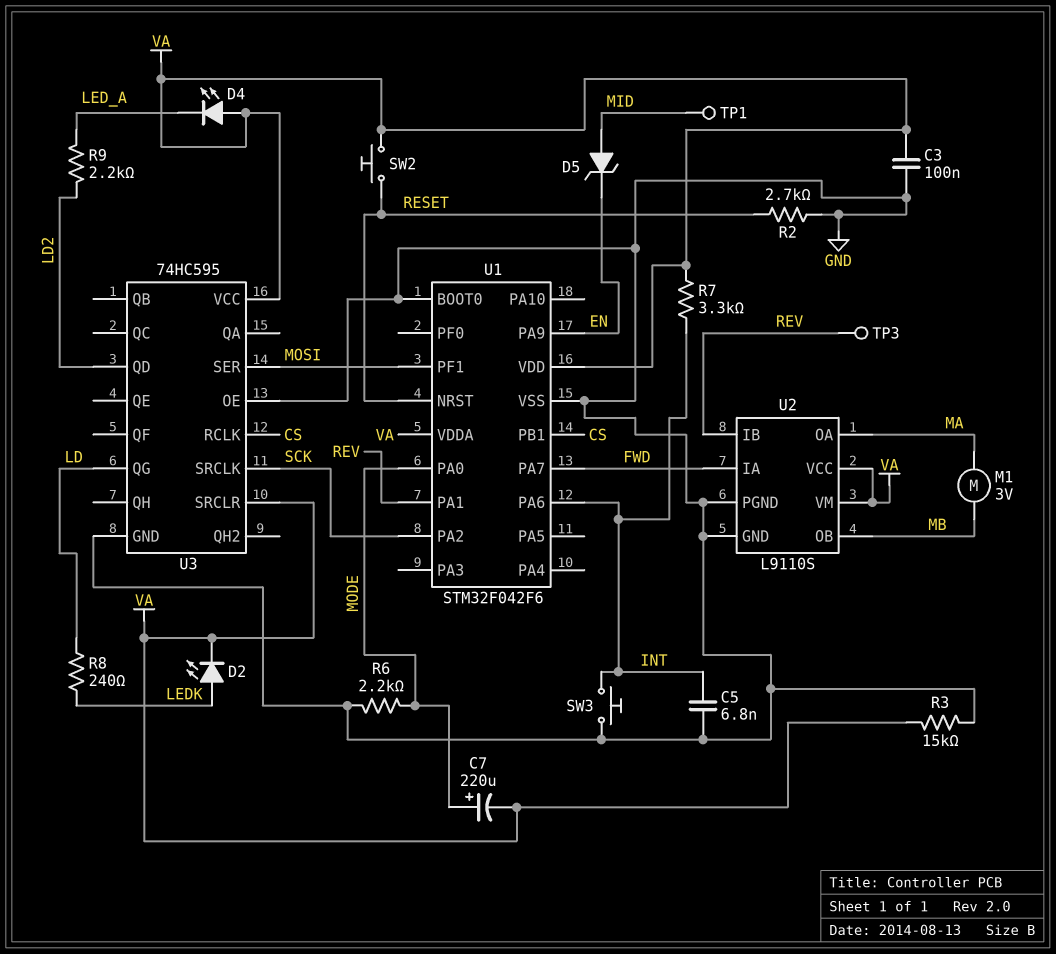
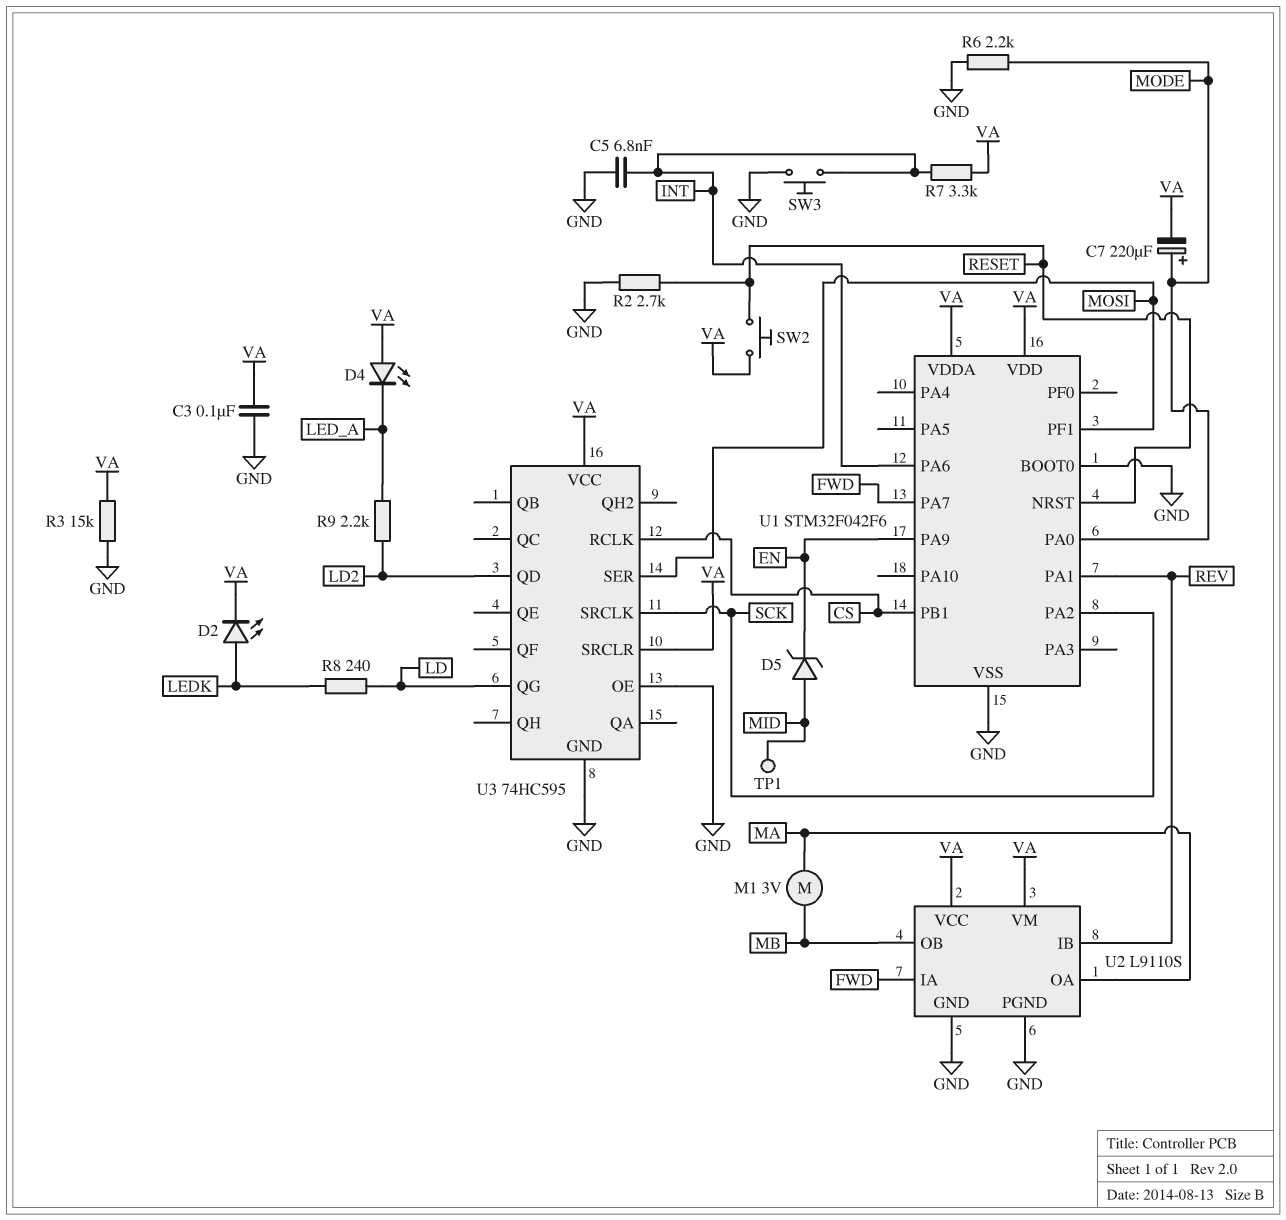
TP3: test point (REV) -> none

